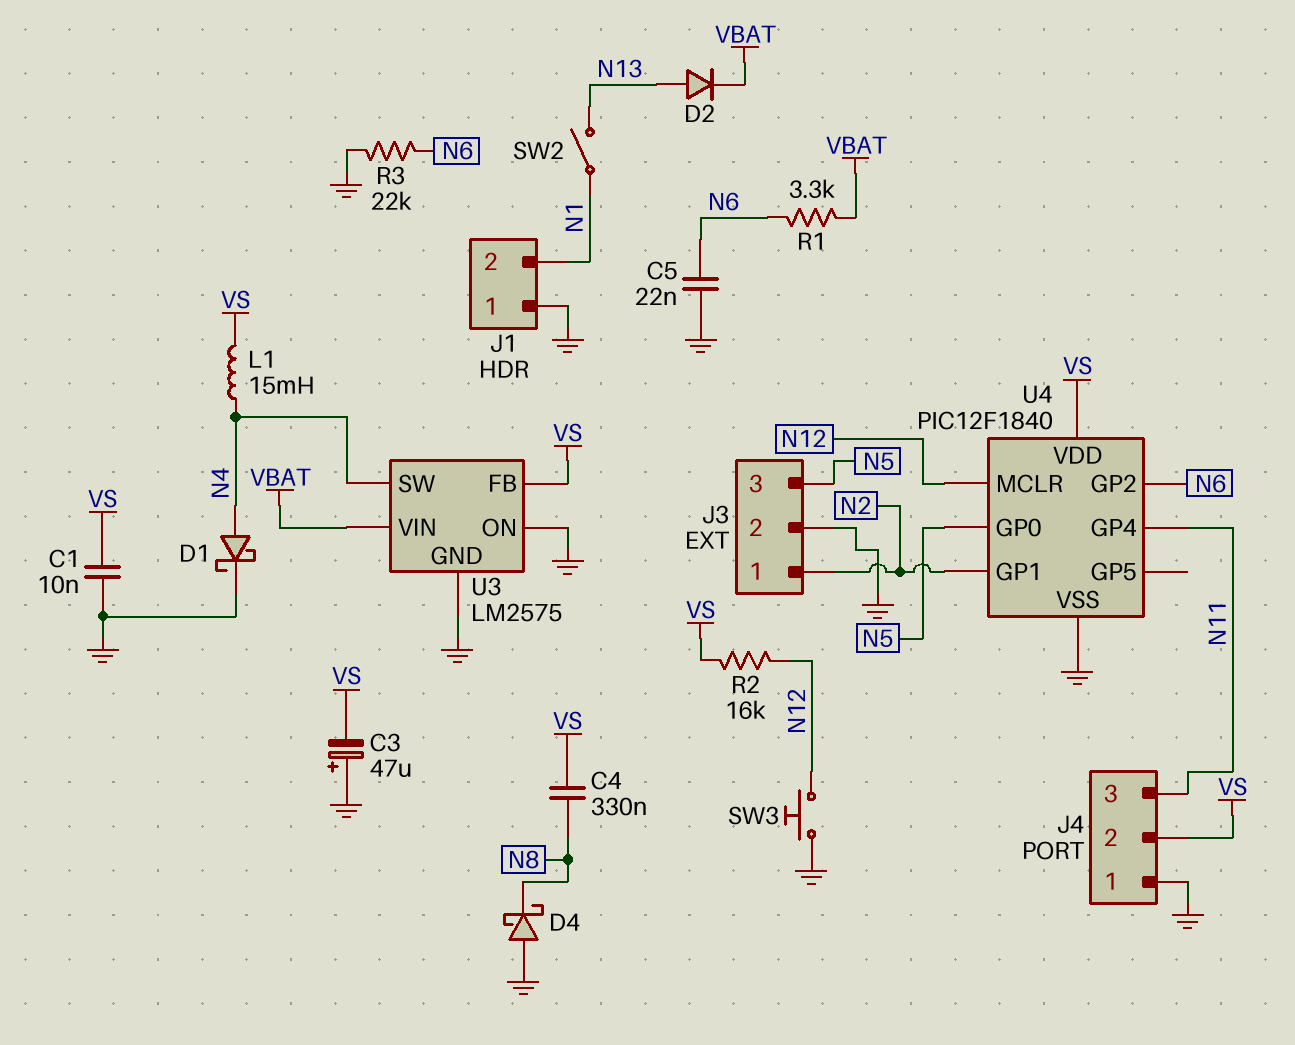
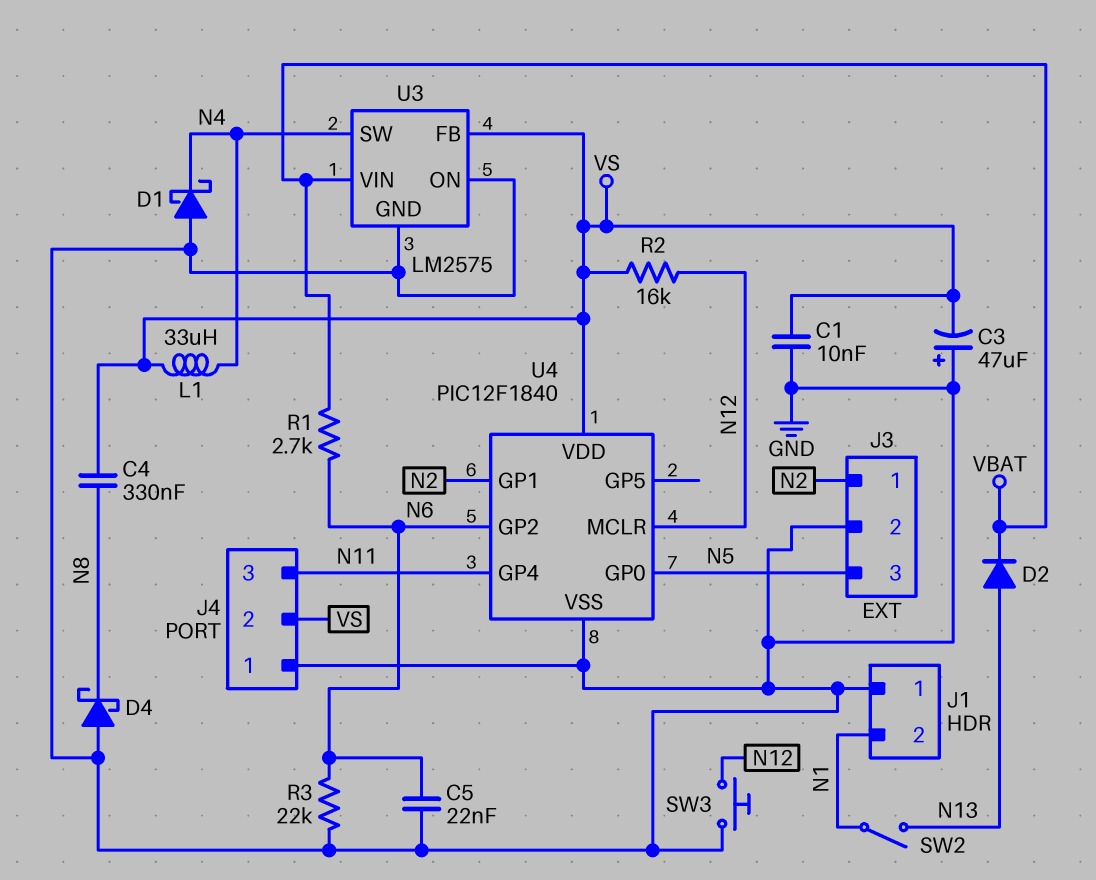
D1: schottky (A N4, K GND) -> schottky (A GND, K N4)
L1: 15mH (N4, VS) -> 33uH (N4, VS)
R1: 3.3k (N6, VBAT) -> 2.7k (N6, VBAT)

